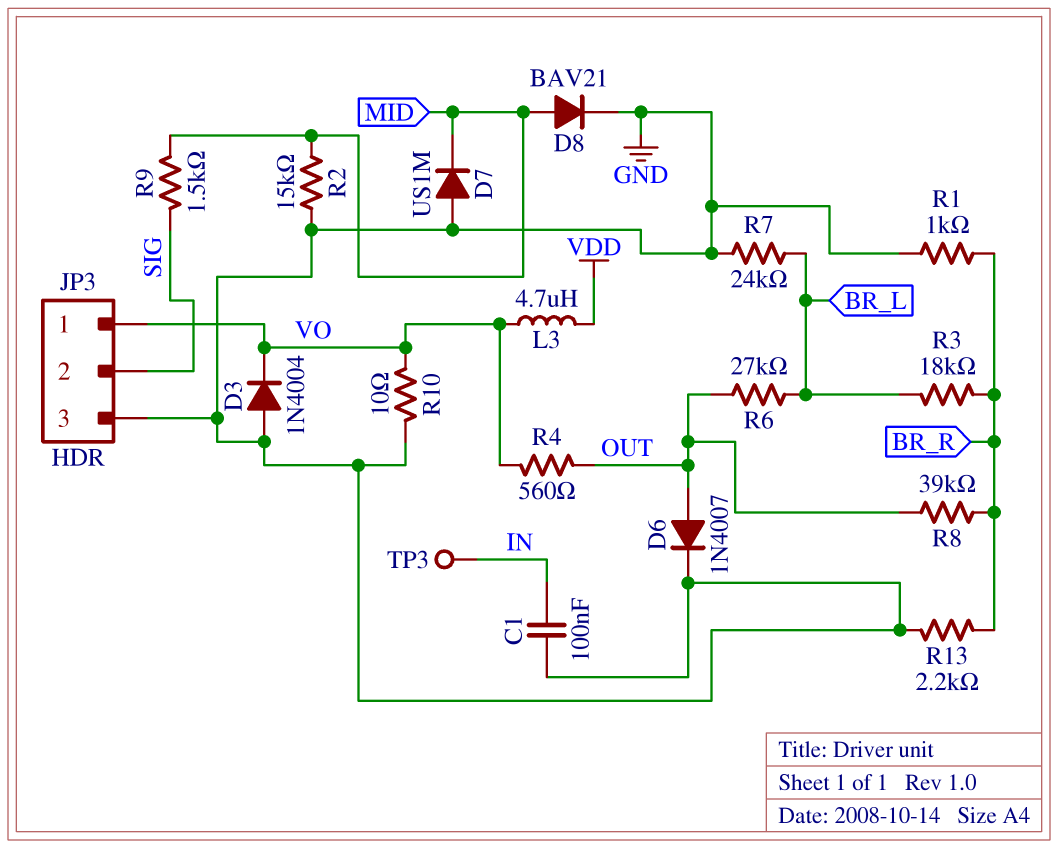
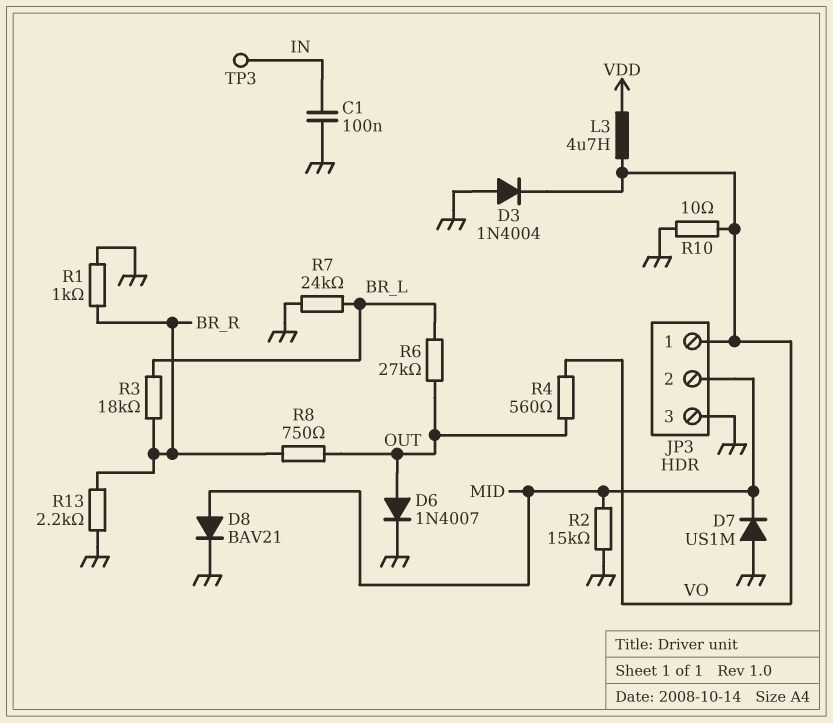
JP3 pin 2: SIG -> MID
R8: 39k (BR_R, OUT) -> 750 (BR_R, OUT)
R9: 1.5k (MID, SIG) -> none

